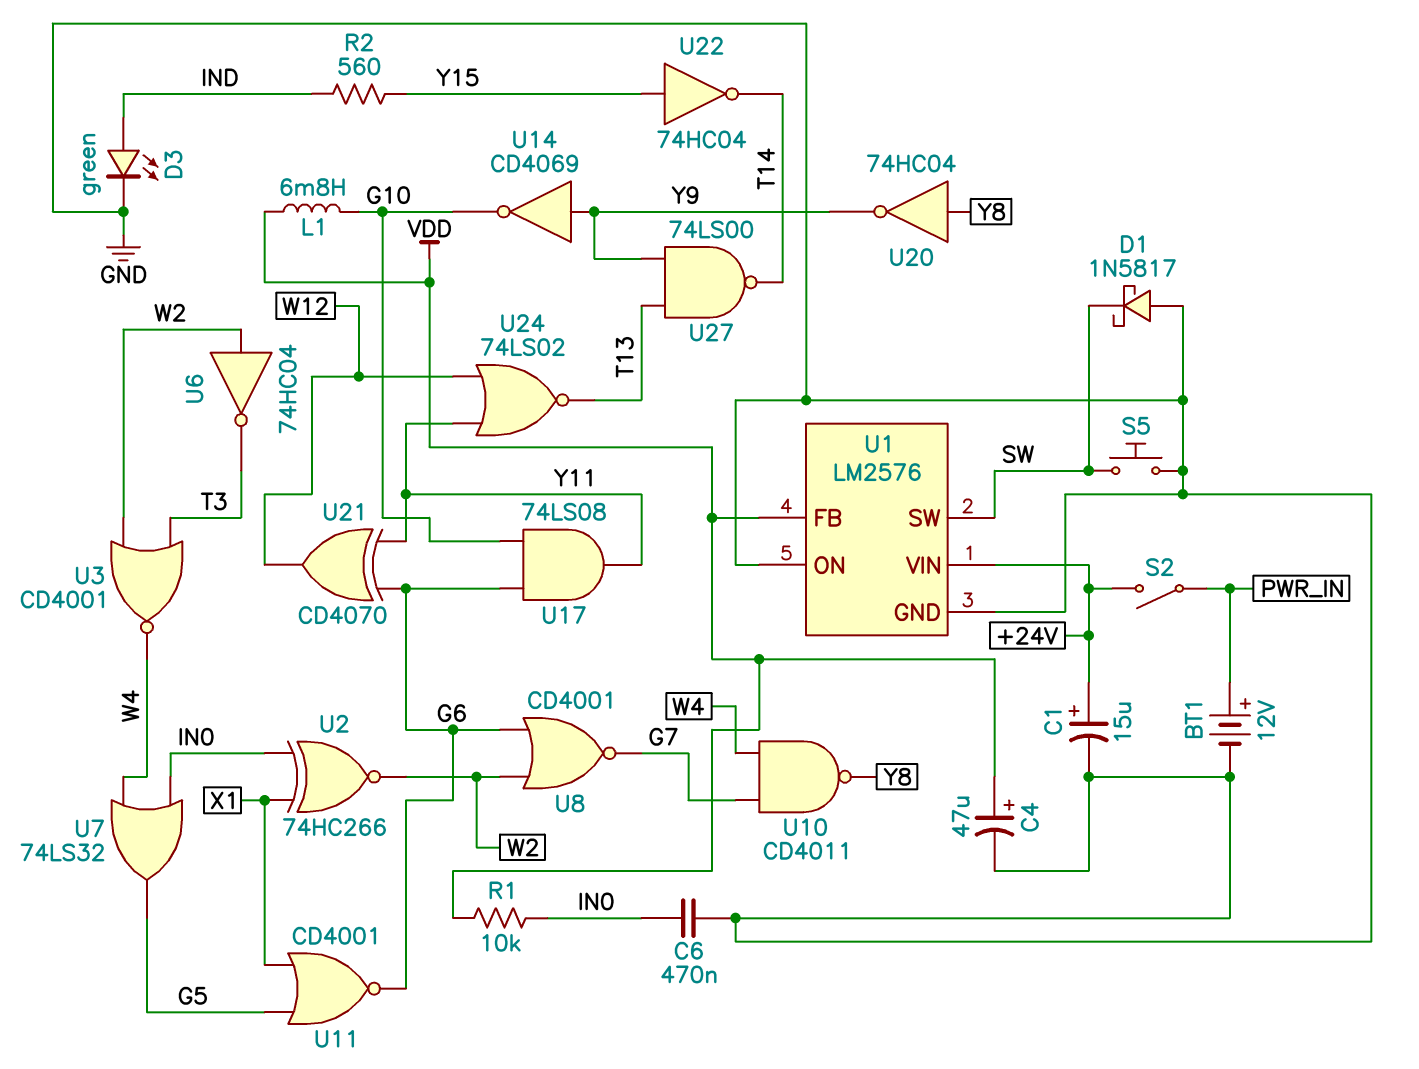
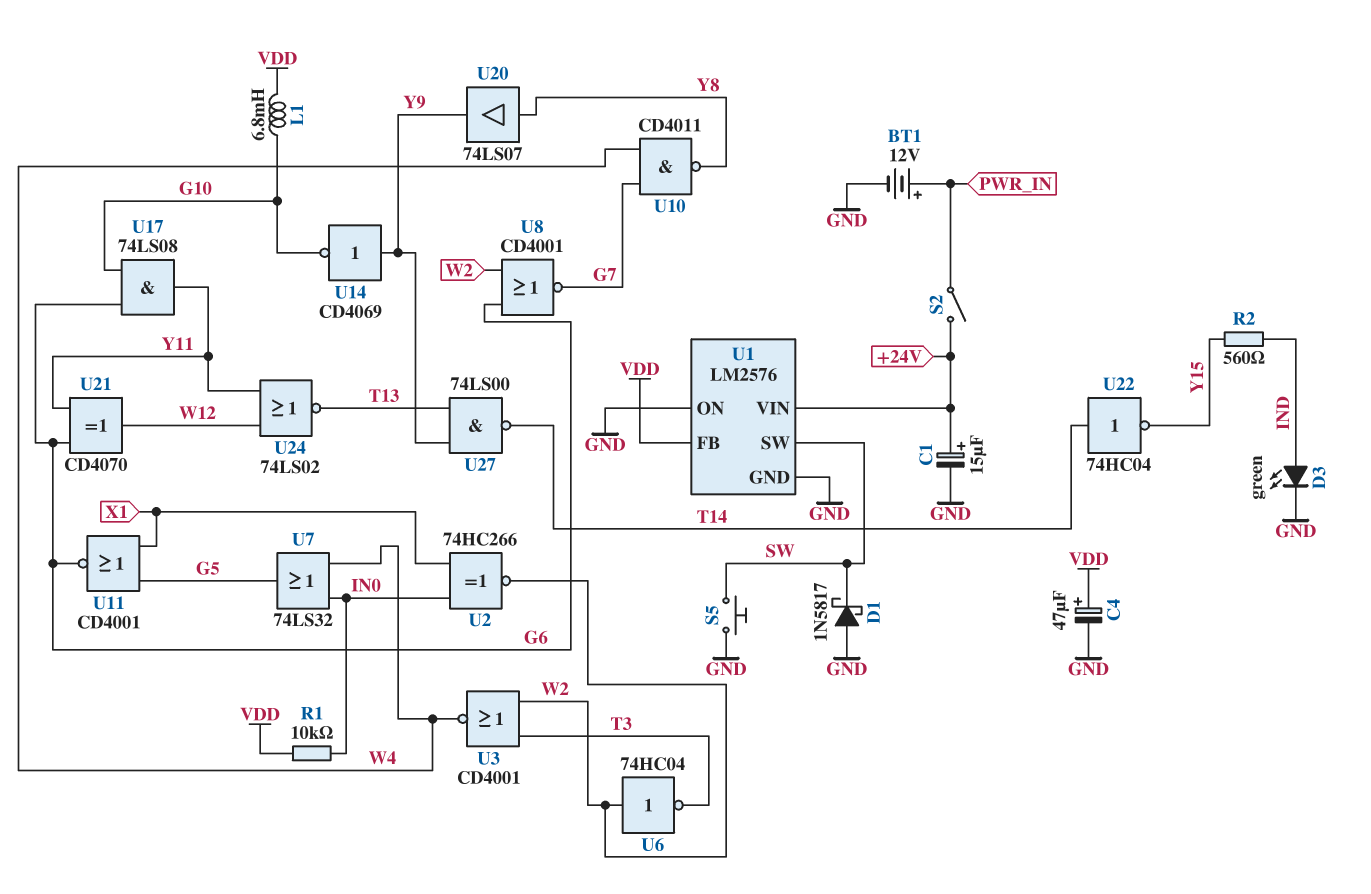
C6: 470nF (GND, IN0) -> none
U20: NOT 74HC04 (in Y8, out Y9) -> buffer 74LS07 (in Y8, out Y9)
U22: NOT 74HC04 (in Y15, out T14) -> NOT 74HC04 (in T14, out Y15)

